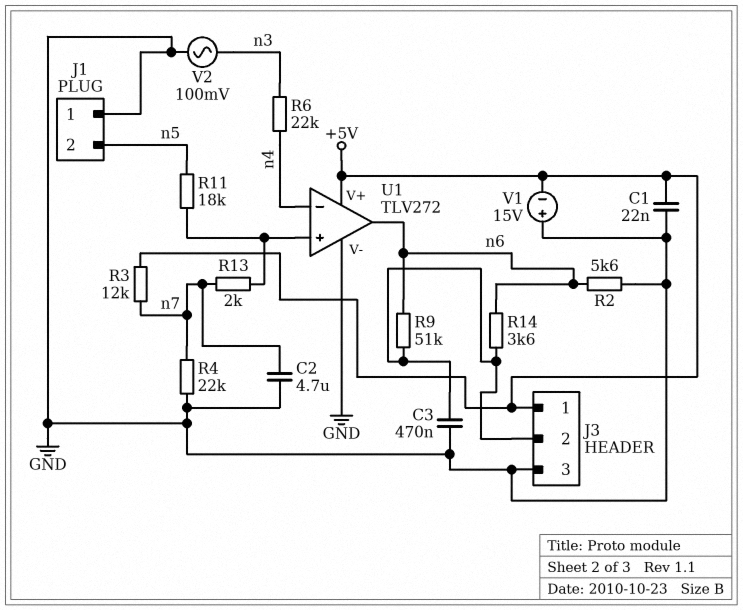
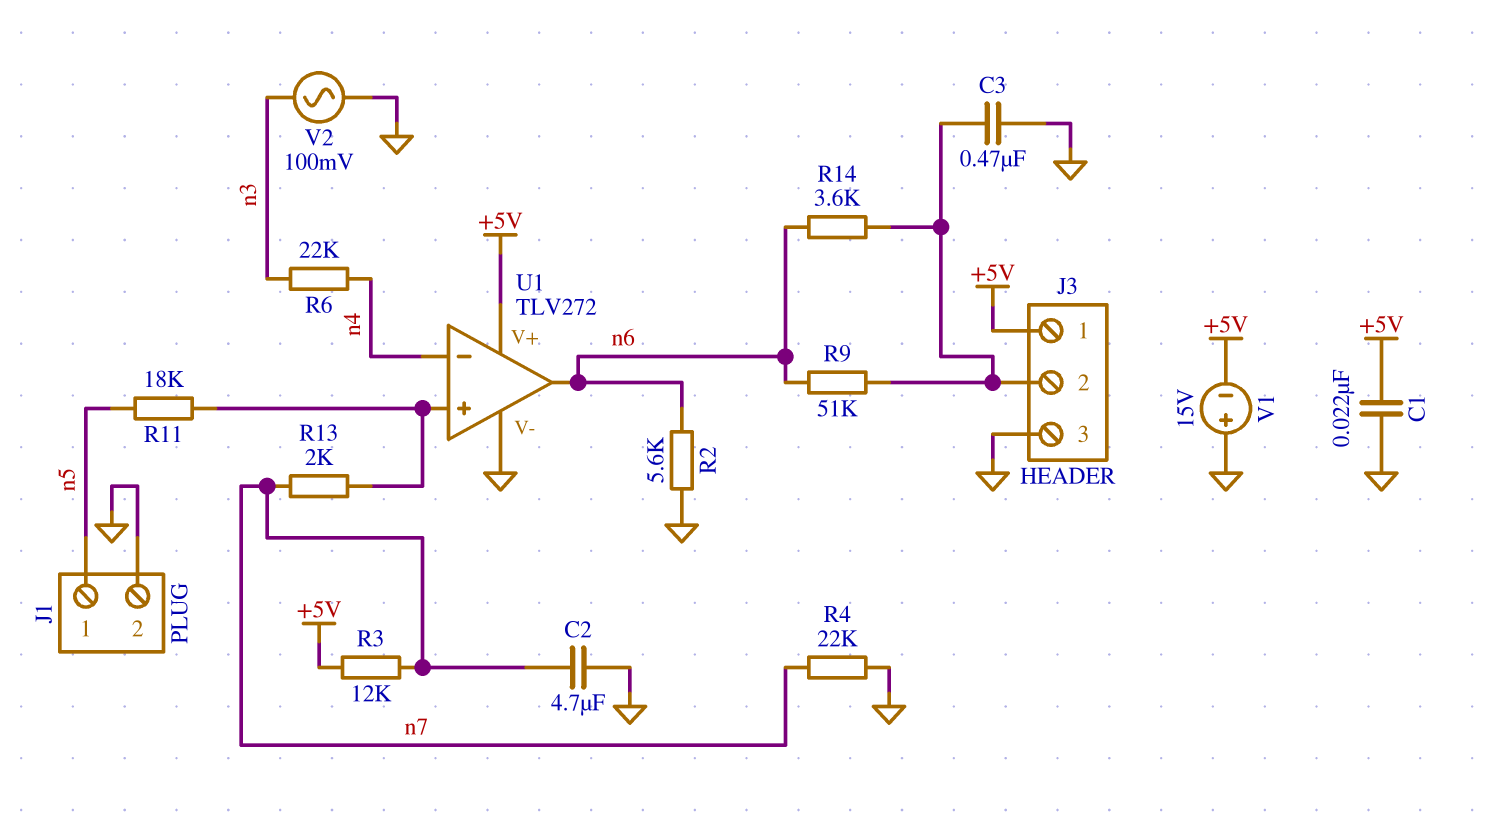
J1 pin 1: GND -> n5
J1 pin 2: n5 -> GND

